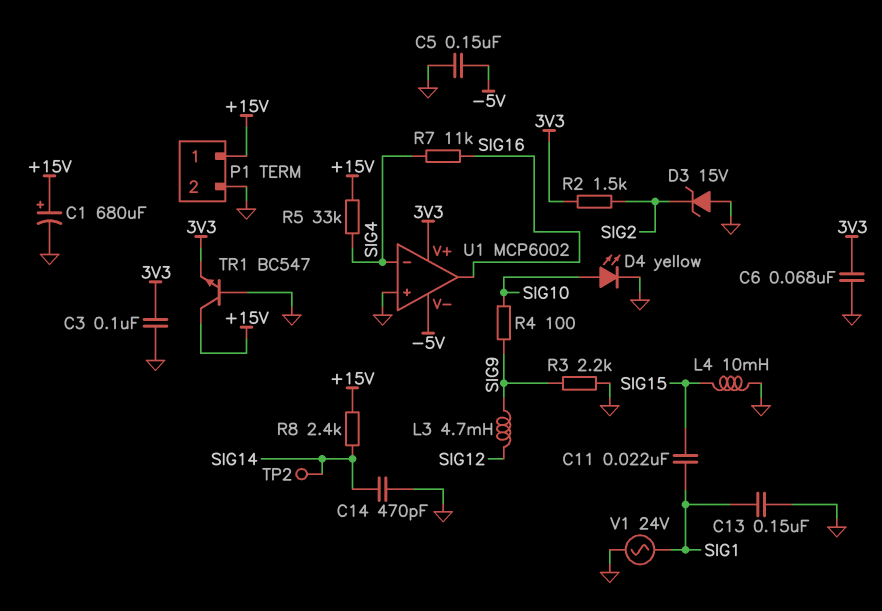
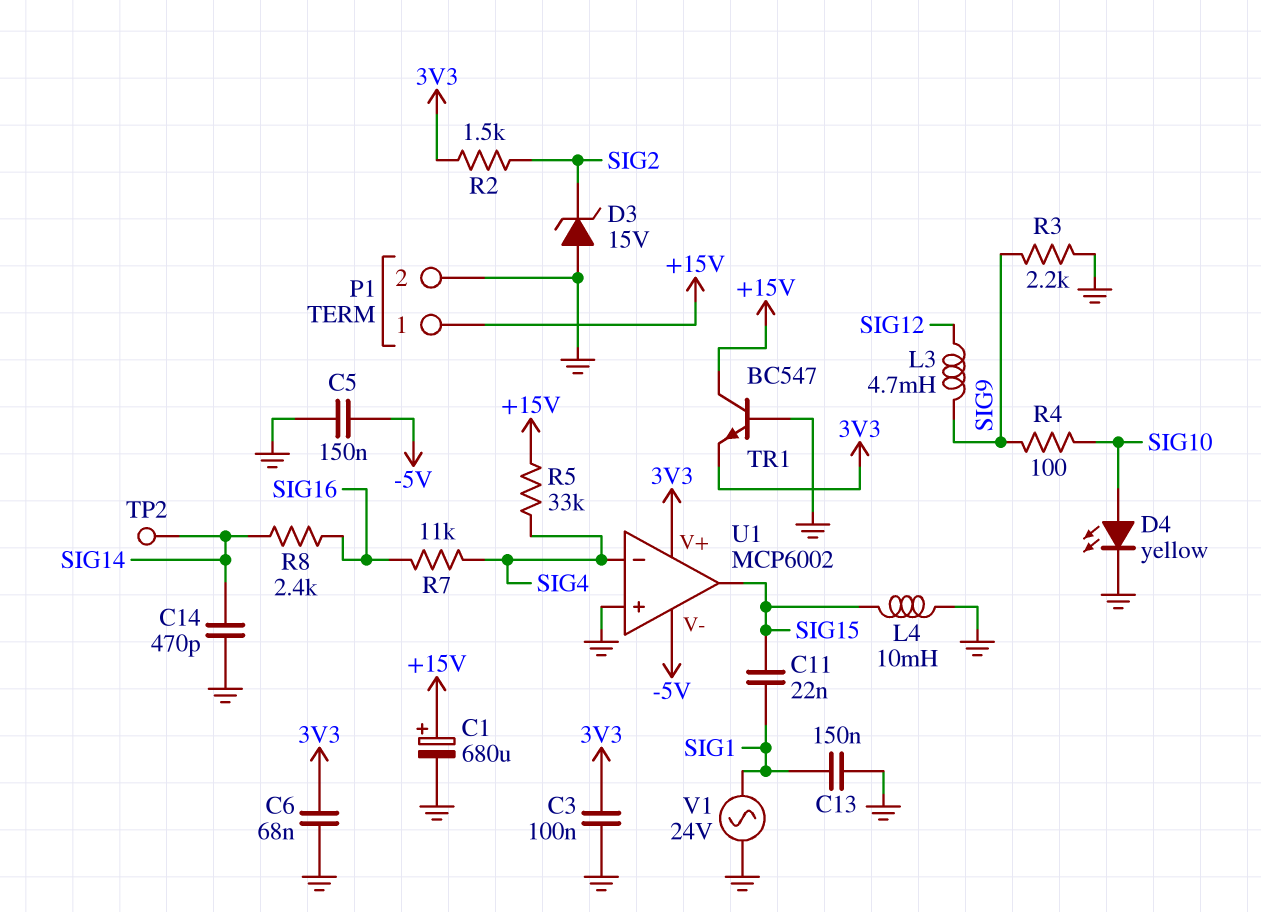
R8: 2.4k (+15V, SIG14) -> 2.4k (SIG14, SIG16)
U1 pin out: SIG16 -> SIG15

